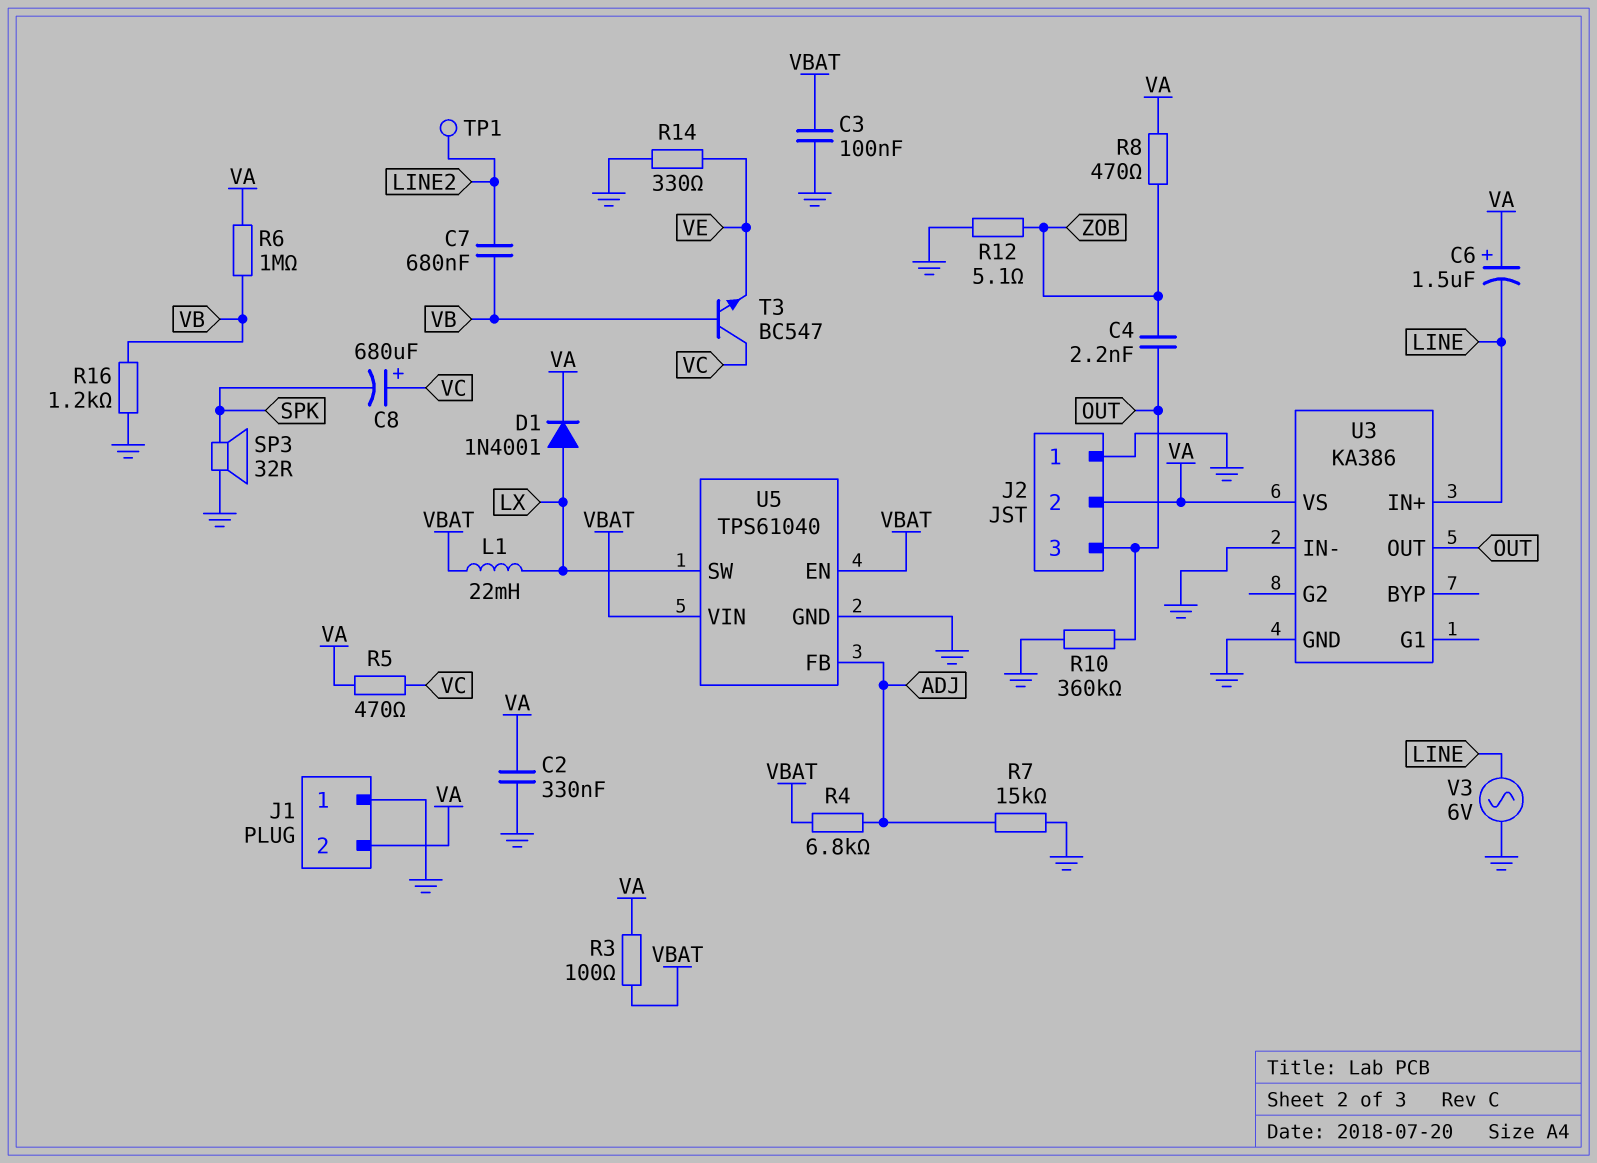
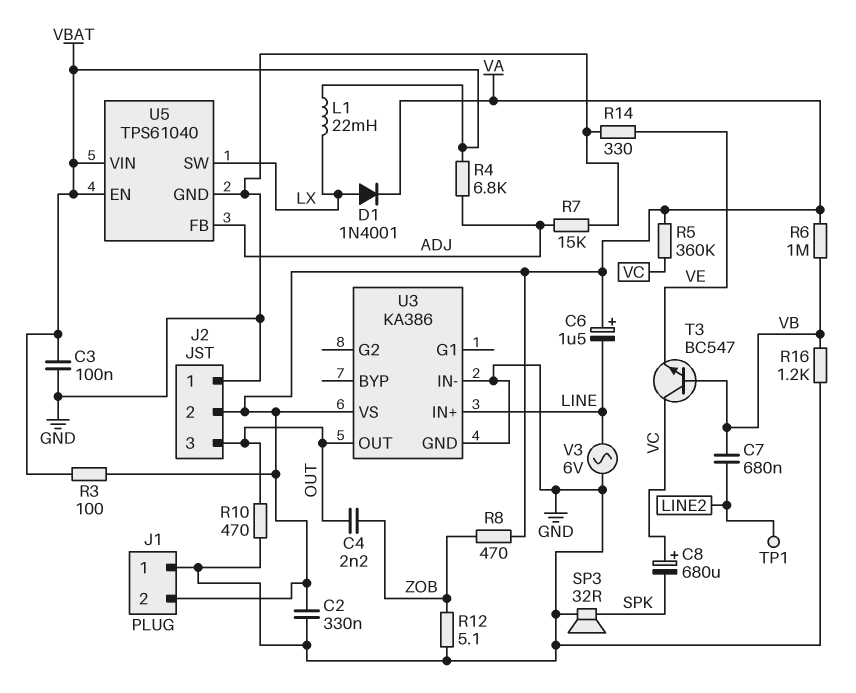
R5: 470 (VA, VC) -> 360k (VA, VC)
R10: 360k (GND, OUT) -> 470 (GND, OUT)

